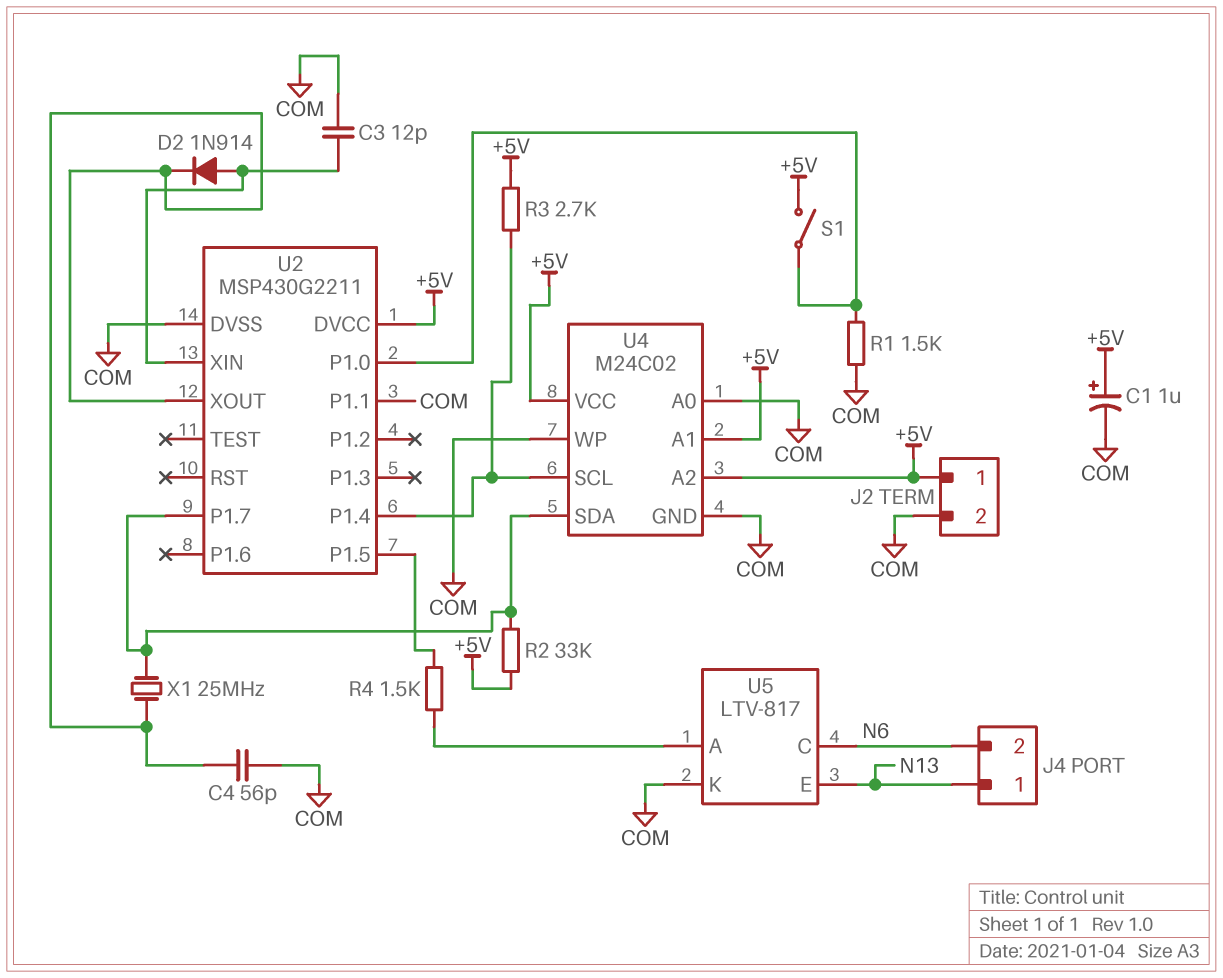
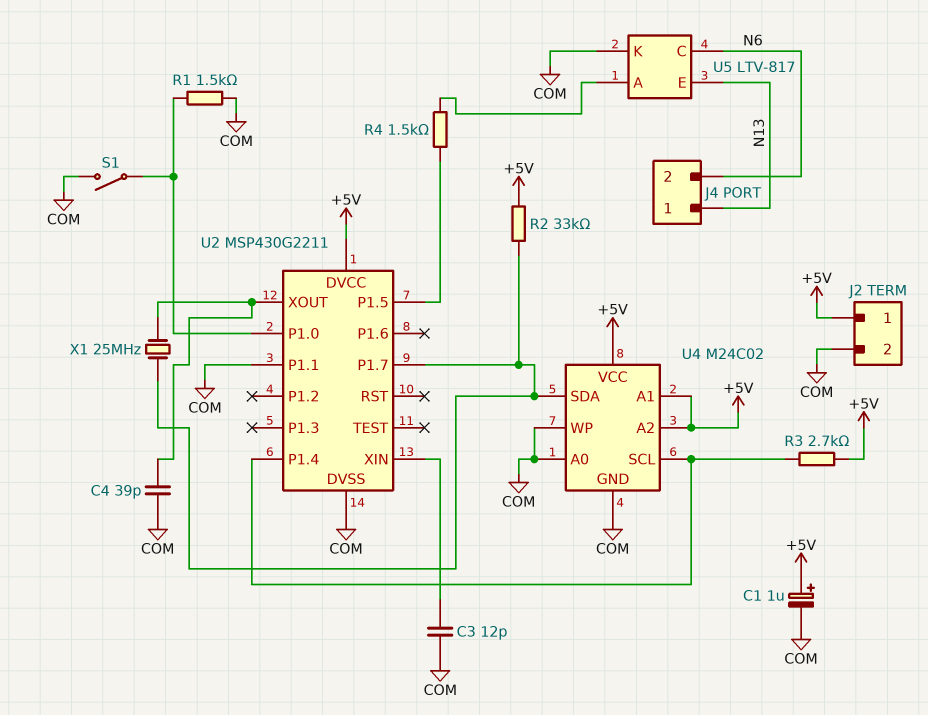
C4: 56pF (COM, U2/XOUT) -> 39pF (COM, U2/XOUT)
D2: diode 1N914 (A U2/XIN, K U2/XOUT) -> none
S1: switch (+5V, U2/P1.0) -> switch (COM, U2/P1.0)

